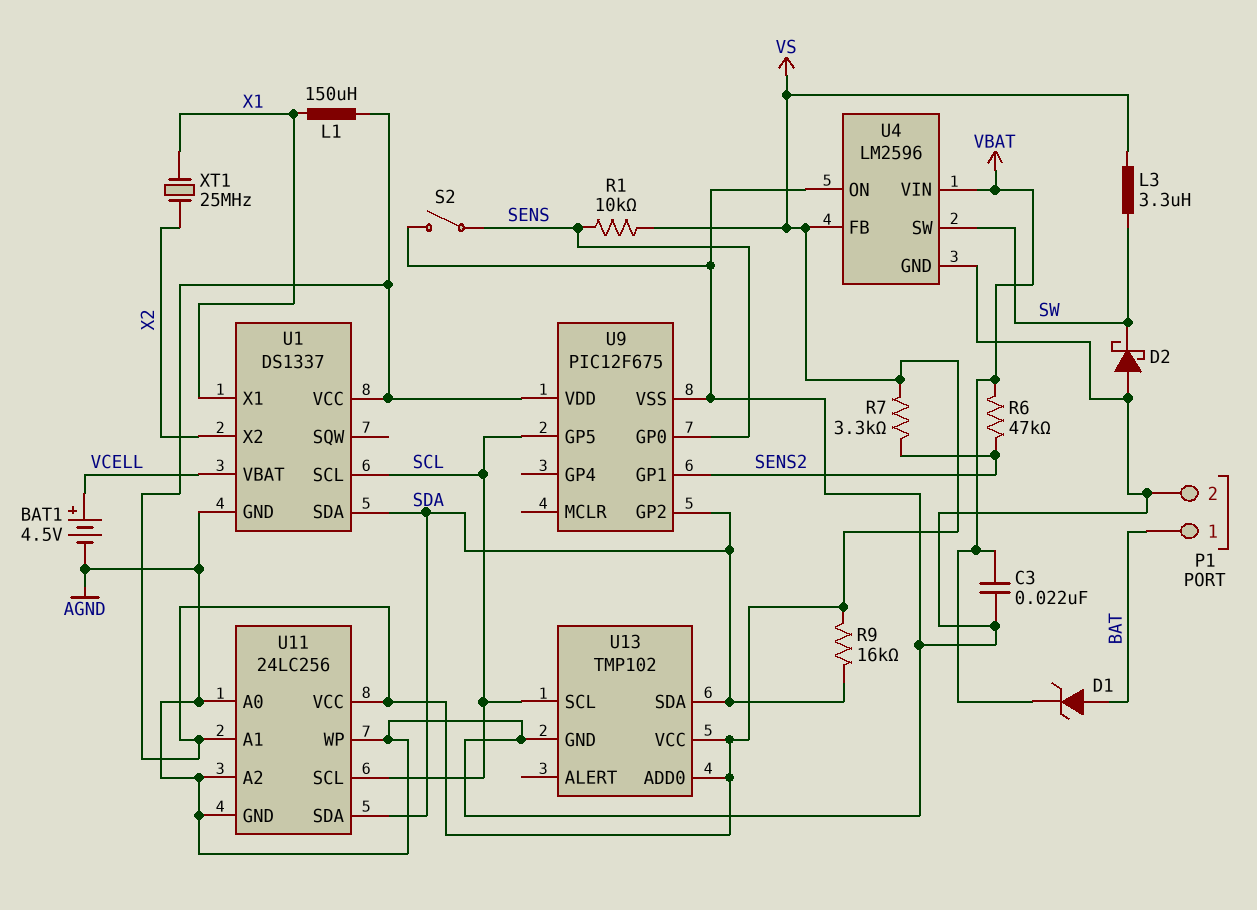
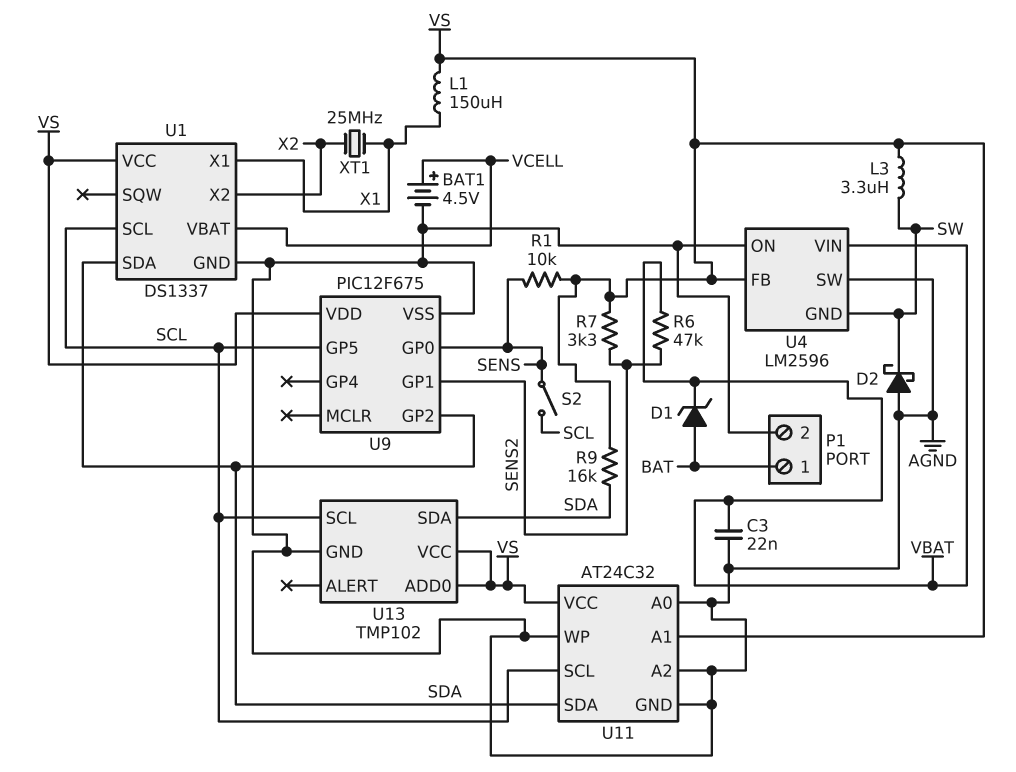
S2: switch (AGND, SENS) -> switch (SCL, SENS)
U4 pin GND: AGND -> SW
U4 pin SW: SW -> AGND
U11: 24LC256 -> AT24C32

